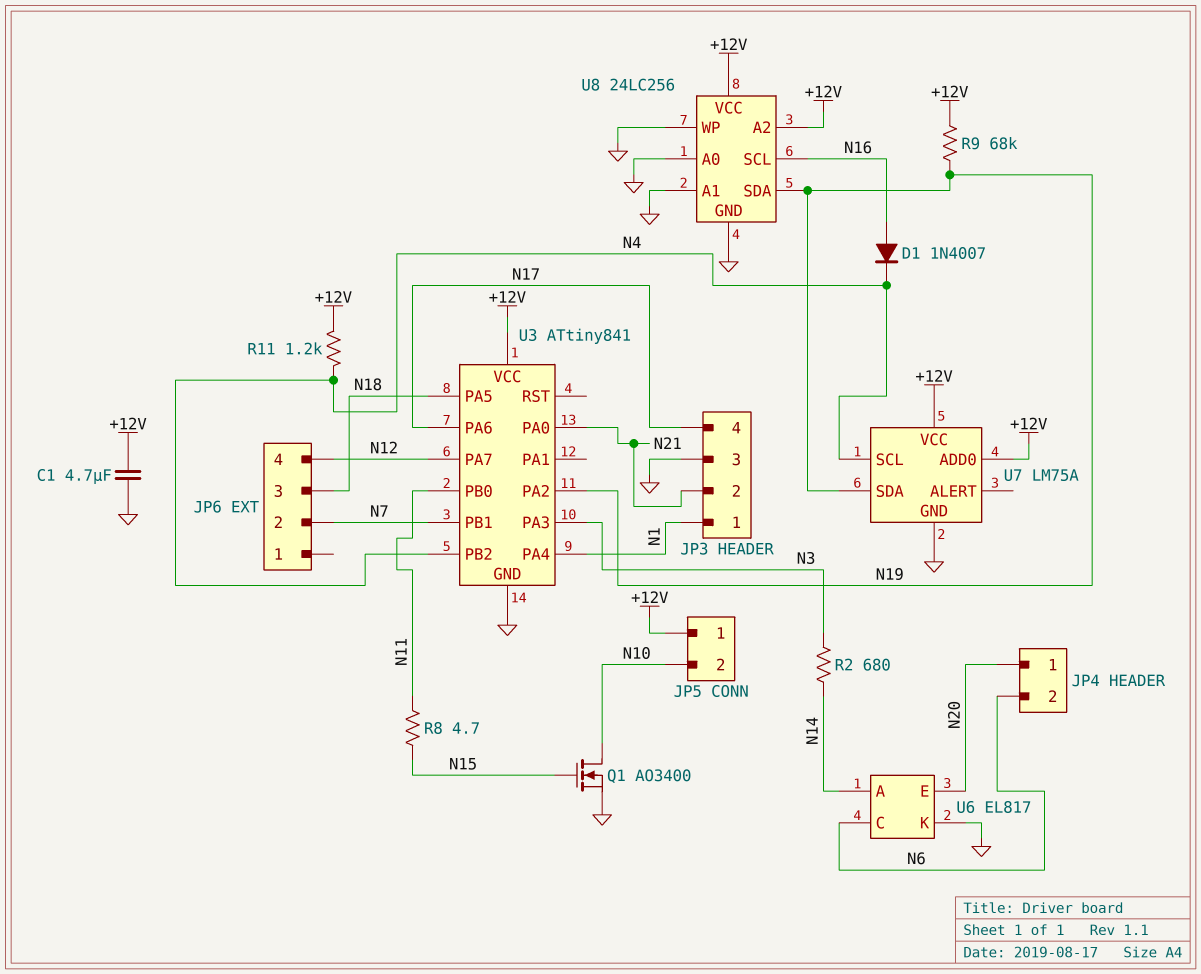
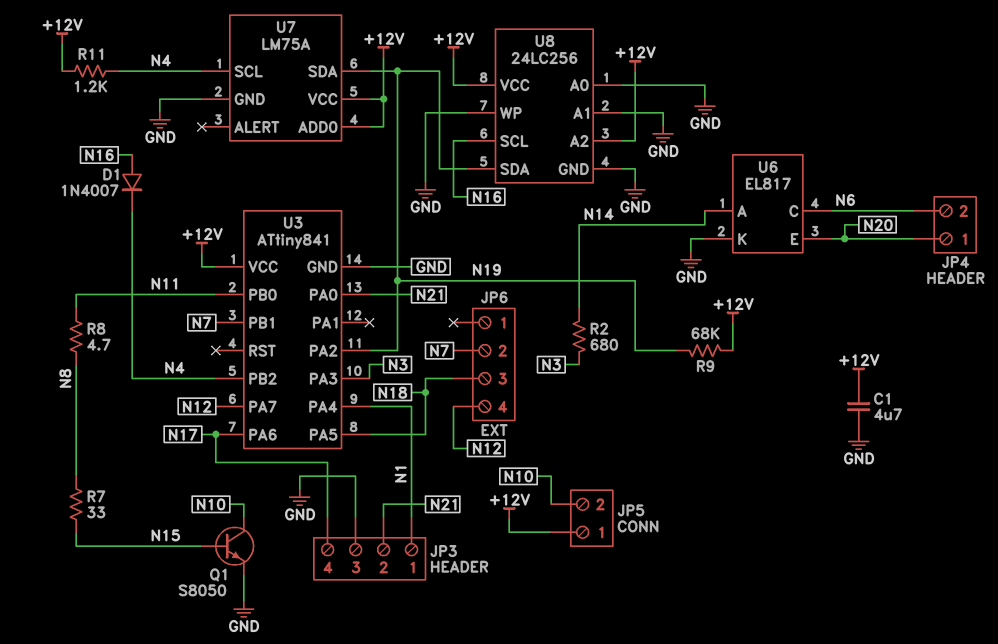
Q1: NMOS AO3400 (G N15, D N10, S GND) -> NPN S8050 (B N15, C N10, E GND)
R7: none -> 33 (N8, N15)
R8: 4.7 (N11, N15) -> 4.7 (N8, N11)

